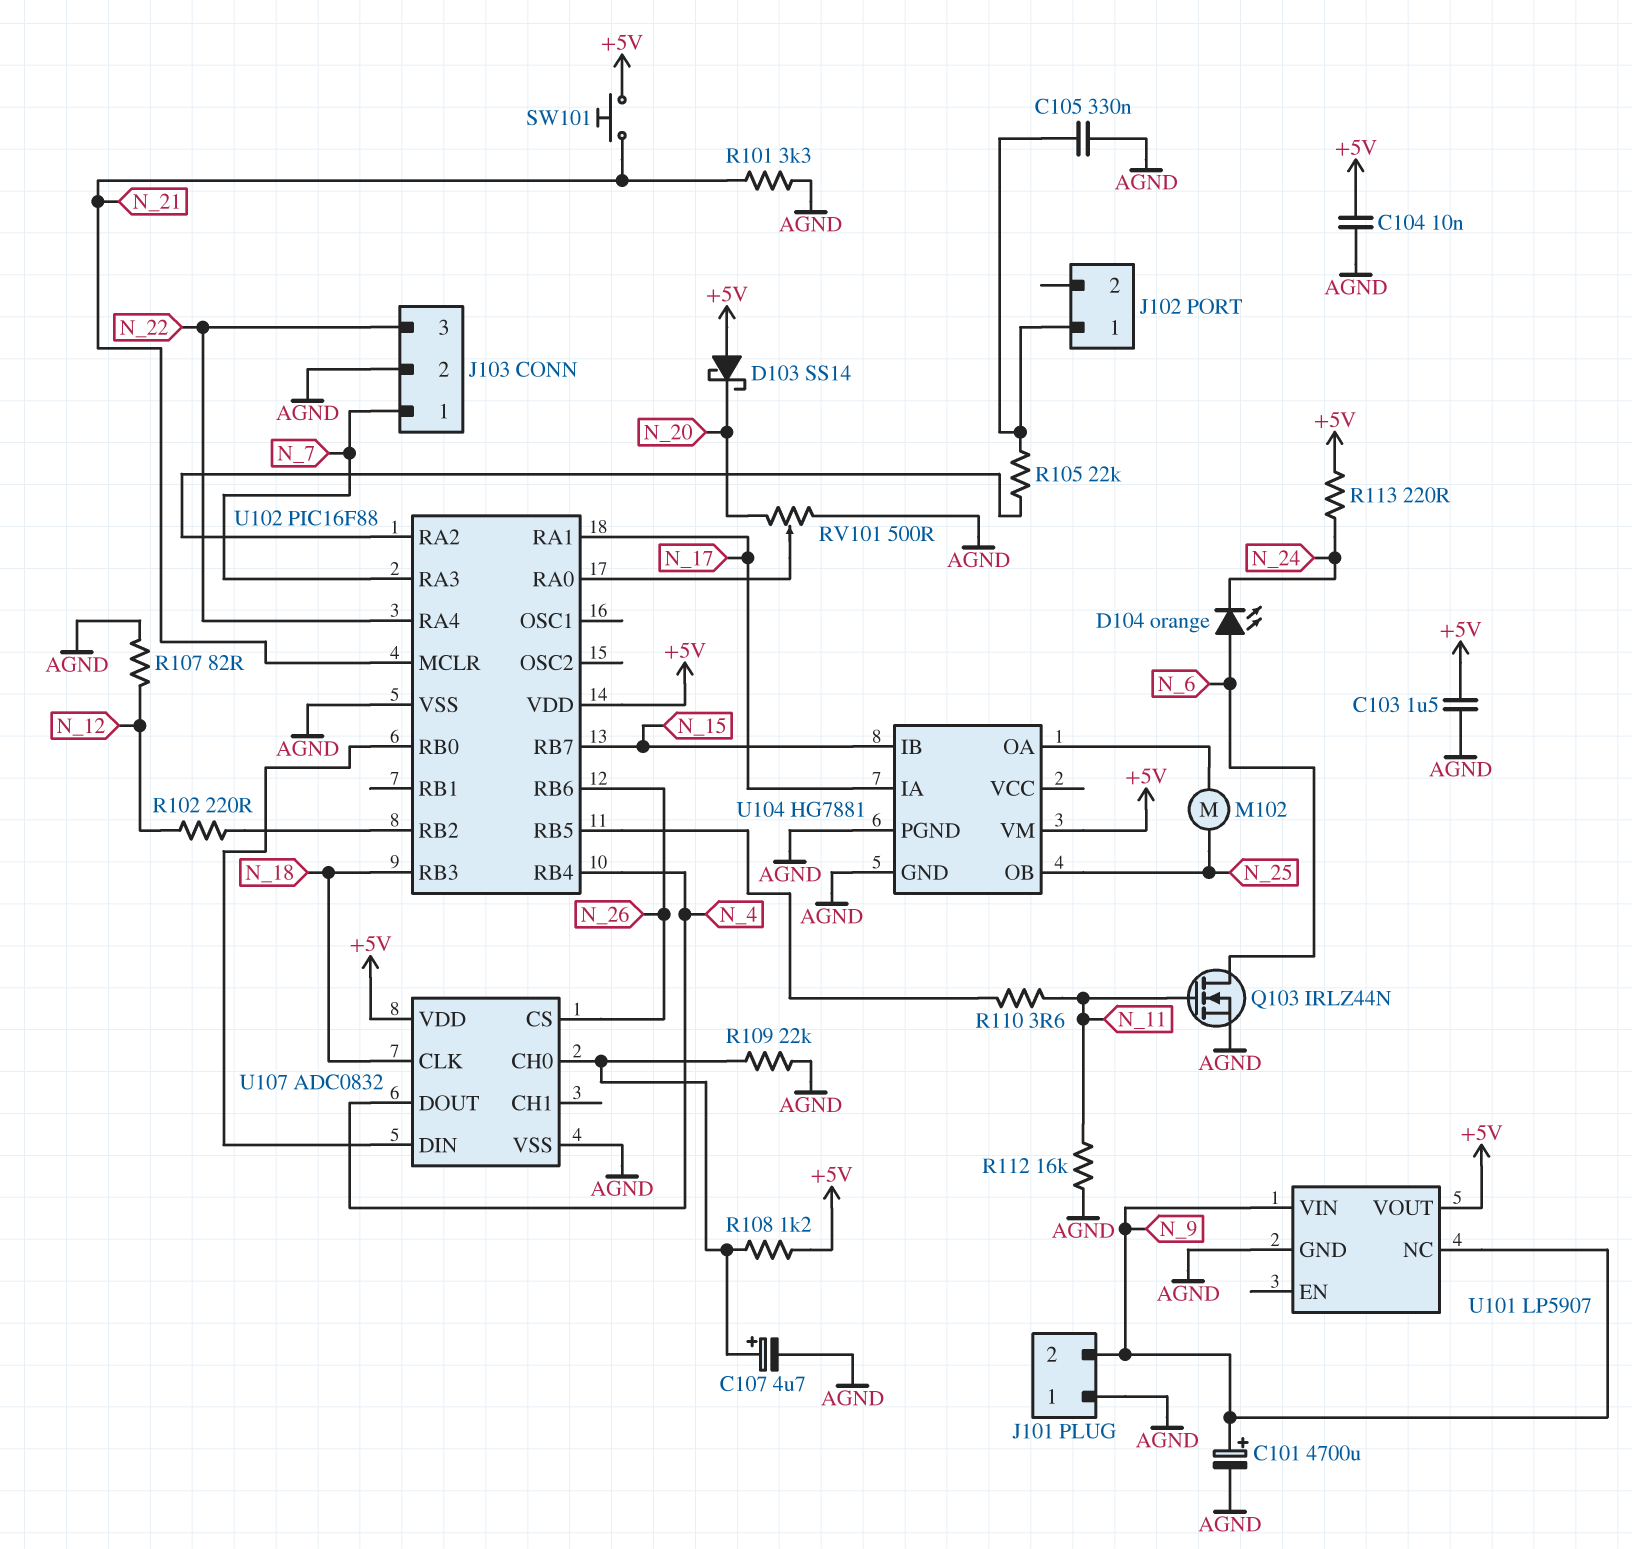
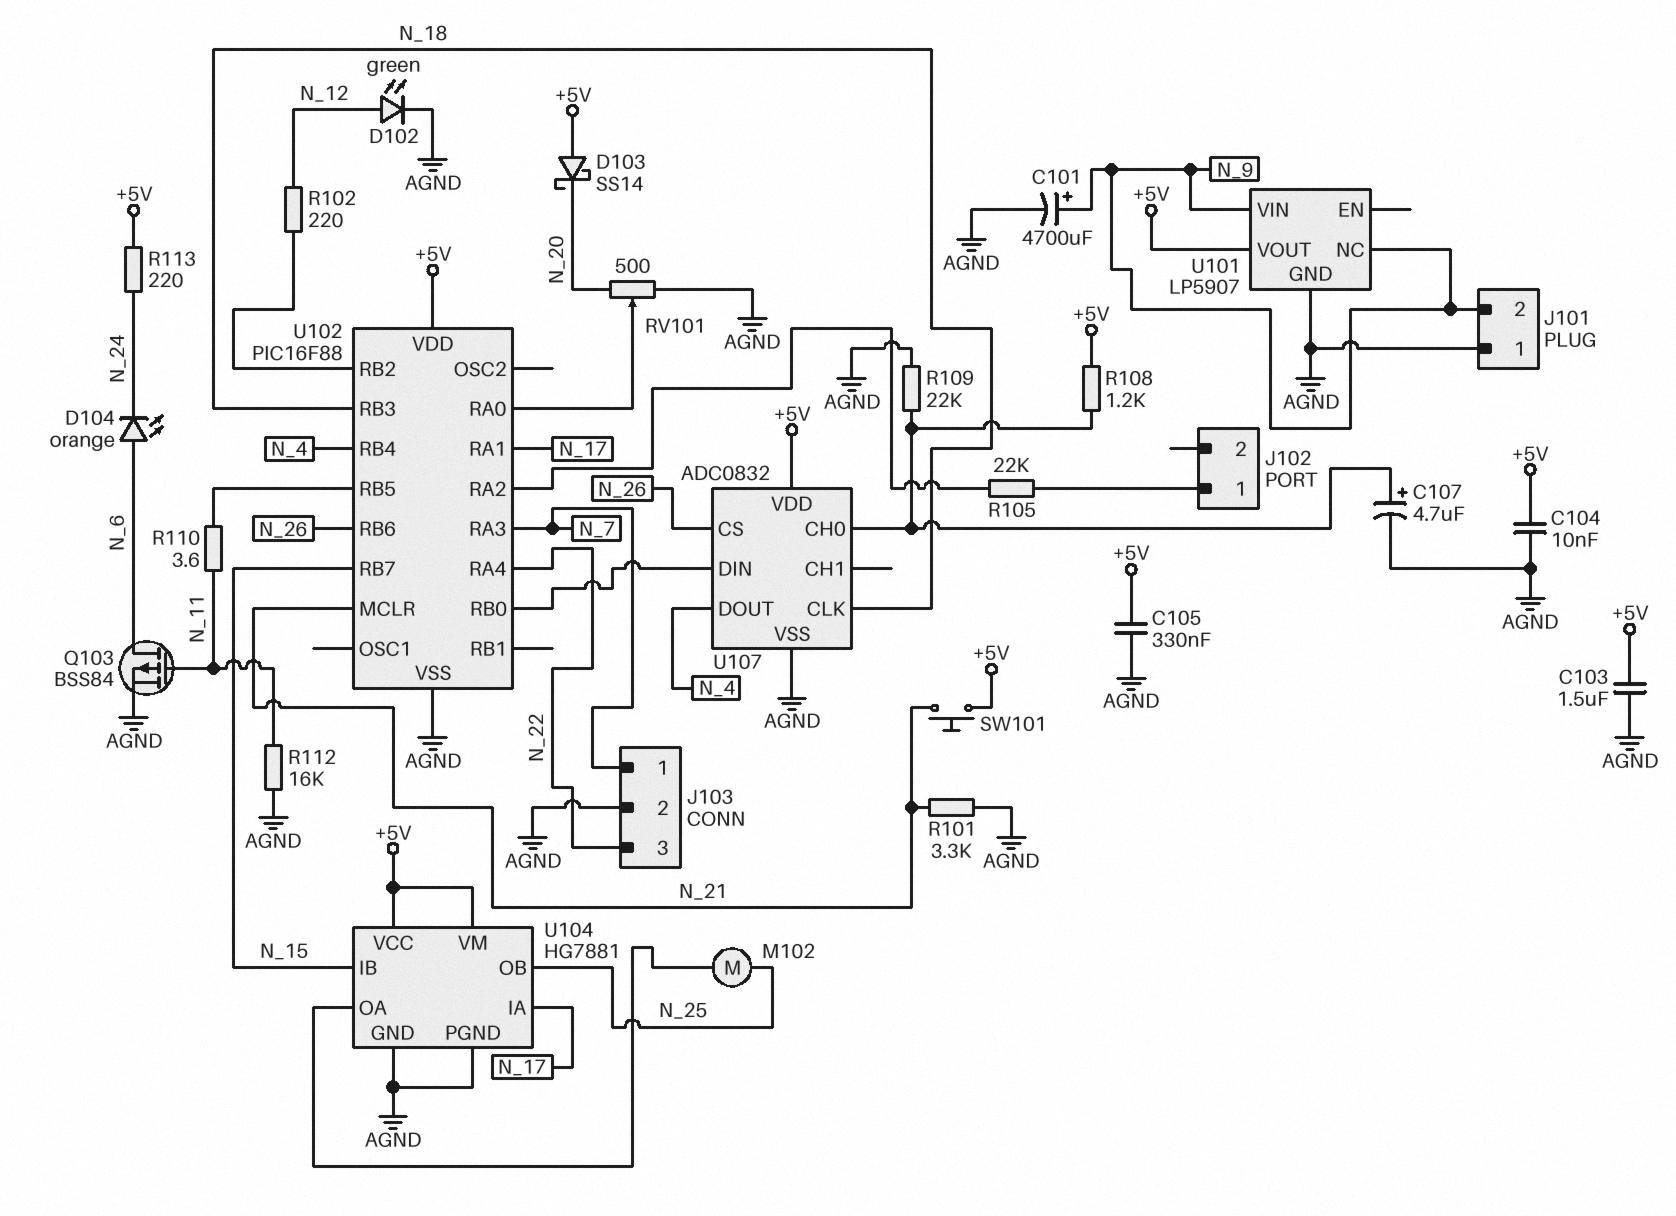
C105: 330nF (AGND, J102/1) -> 330nF (+5V, AGND)
D102: none -> LED green (A N_12, K AGND)
Q103: NMOS IRLZ44N (G N_11, D N_6, S AGND) -> PMOS BSS84 (G N_11, D N_6, S AGND)
R107: 82 (AGND, N_12) -> none
U104 pin VCC: none -> +5V

